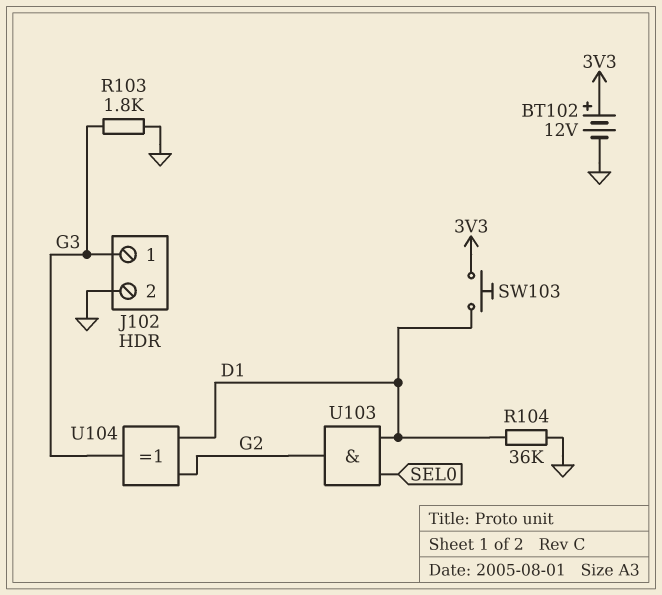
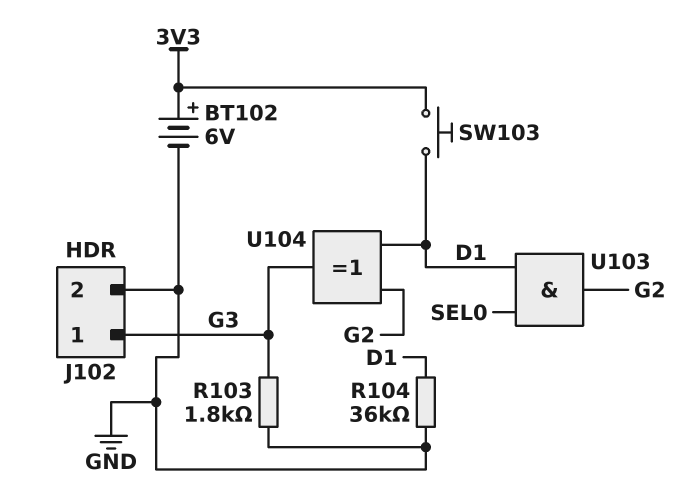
BT102: 12V (plus 3V3, minus GND) -> 6V (plus 3V3, minus GND)

